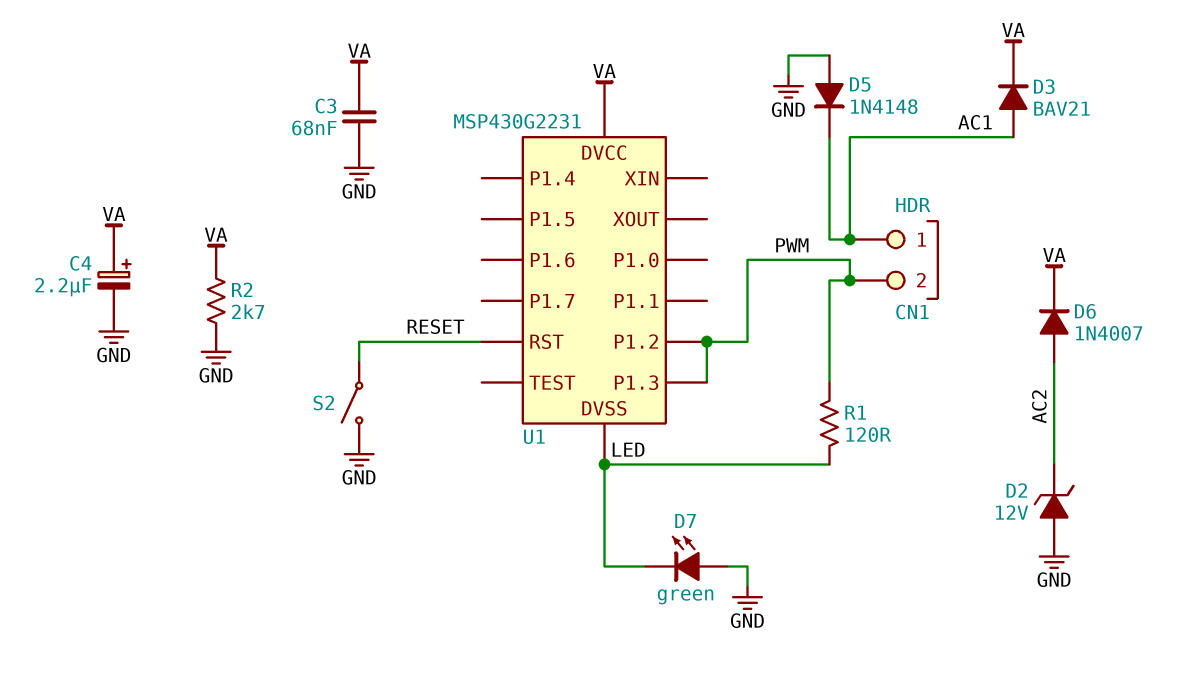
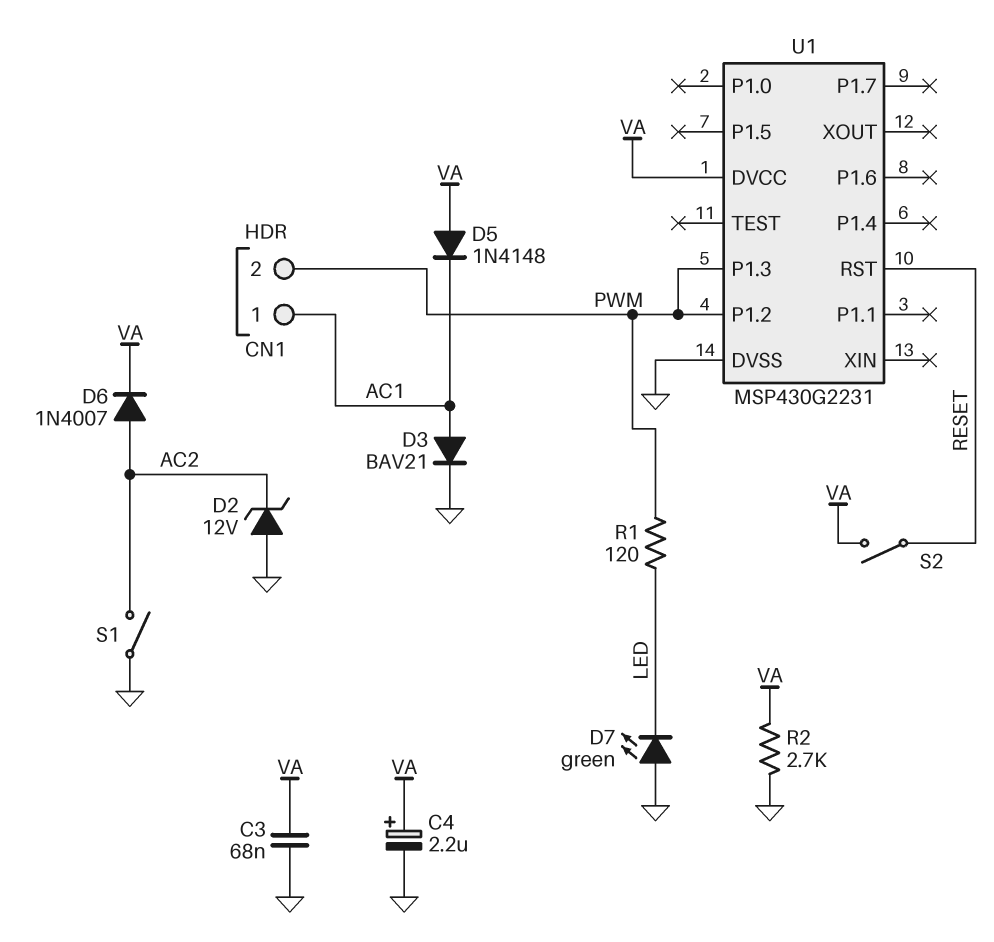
D3: diode BAV21 (A AC1, K VA) -> diode BAV21 (A AC1, K GND)
D5: diode 1N4148 (A GND, K AC1) -> diode 1N4148 (A VA, K AC1)
S1: none -> switch (AC2, GND)
S2: switch (GND, RESET) -> switch (RESET, VA)
U1 pin DVSS: LED -> GND

